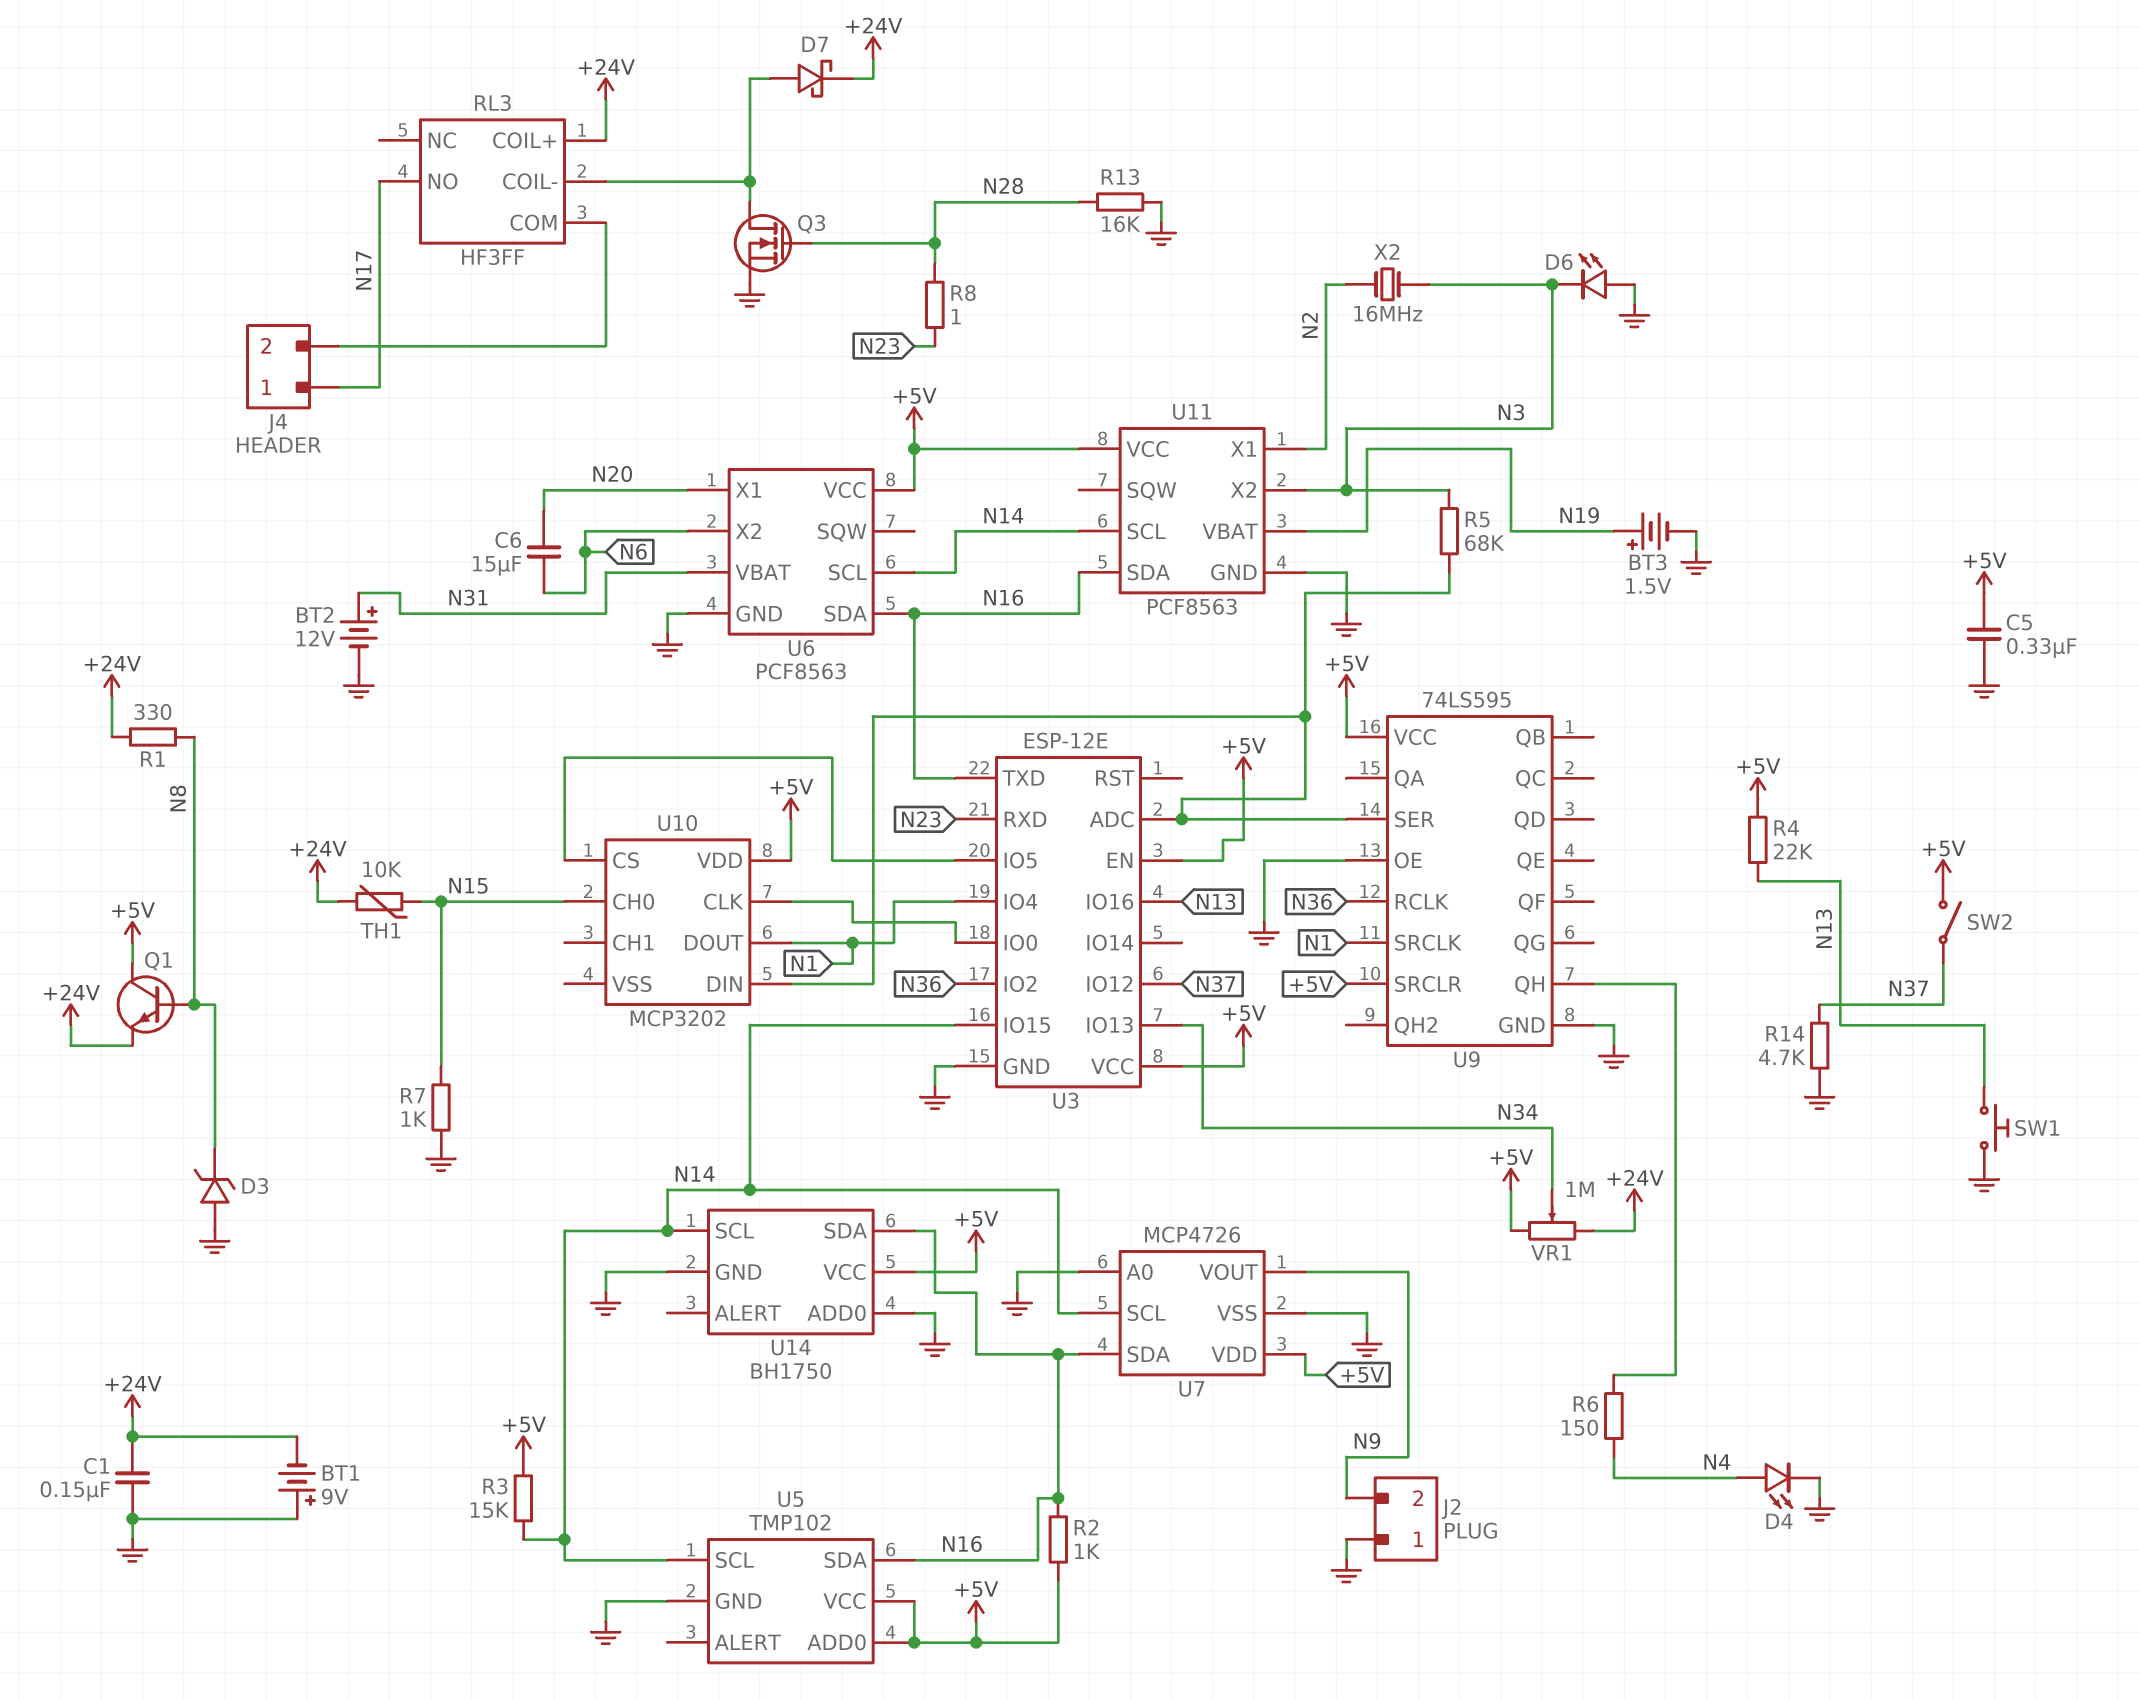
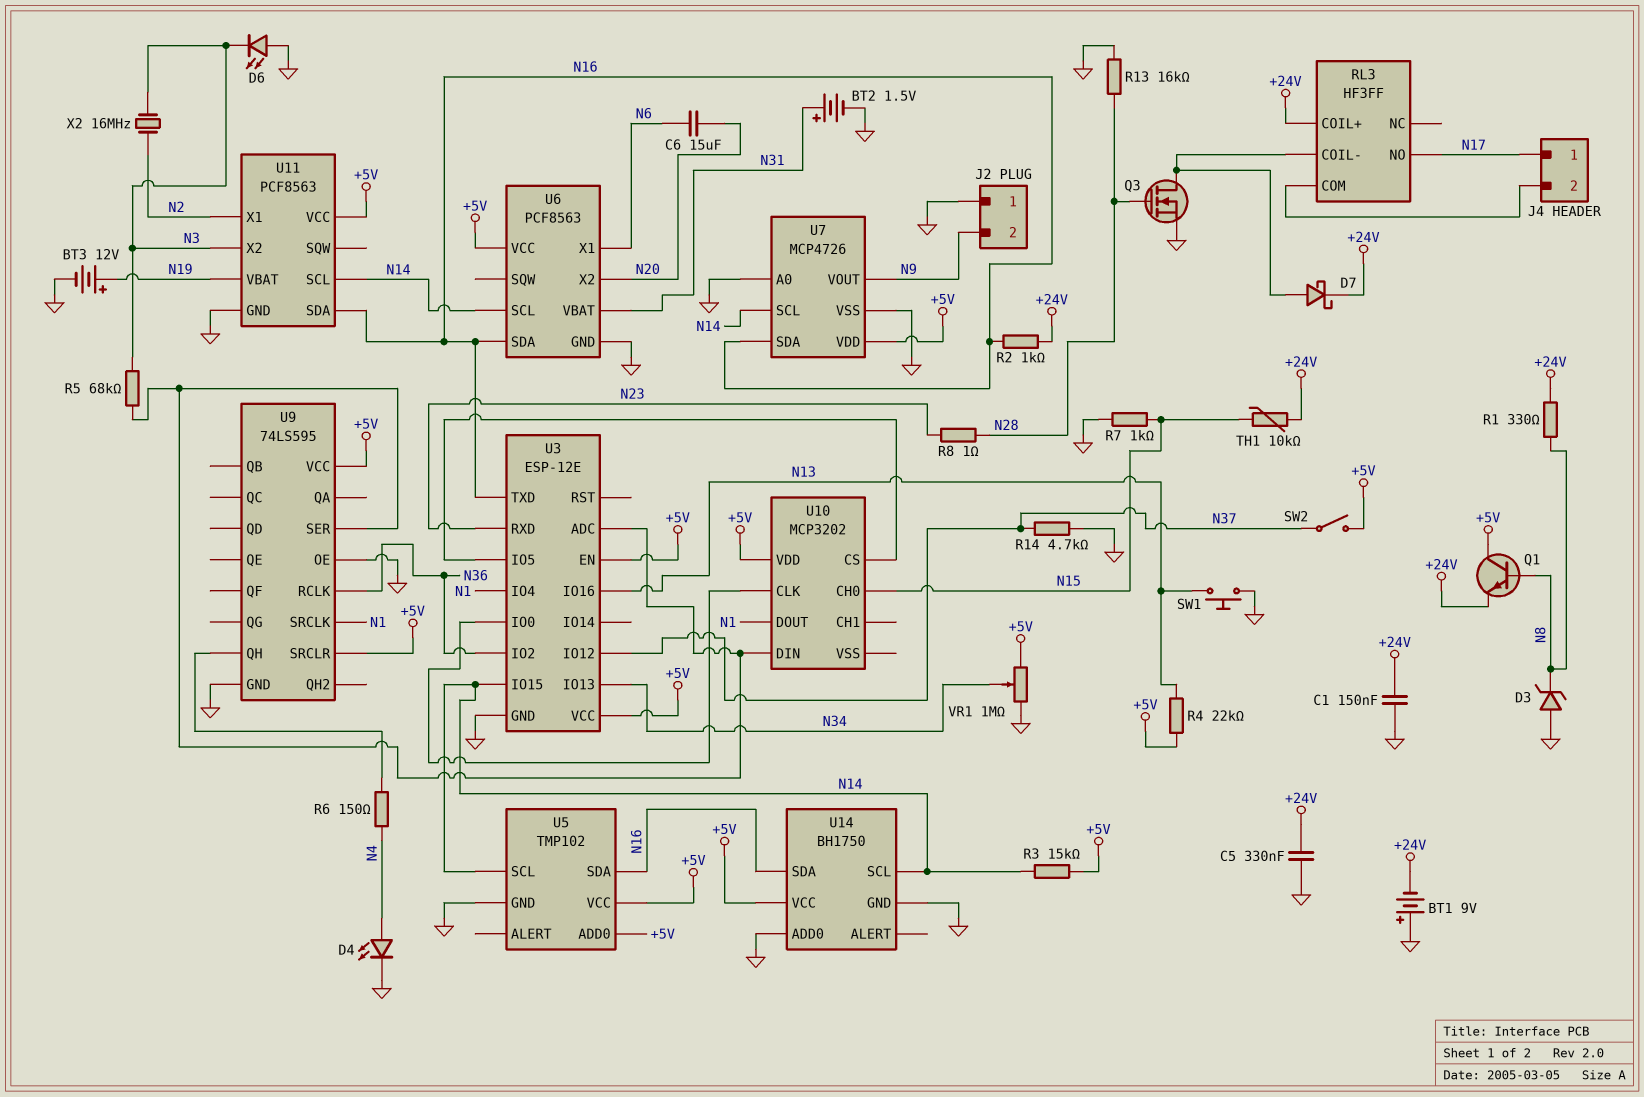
BT2: 12V (plus N31, minus GND) -> 1.5V (plus N31, minus GND)
BT3: 1.5V (plus N19, minus GND) -> 12V (plus N19, minus GND)
C5: 330nF (+5V, GND) -> 330nF (+24V, GND)
R2: 1k (+5V, N16) -> 1k (+24V, N16)
U6 pin X1: N20 -> N6
U6 pin X2: N6 -> N20
VR1: 1M (+5V, +24V, wiper N34) -> 1M (+5V, GND, wiper N34)

